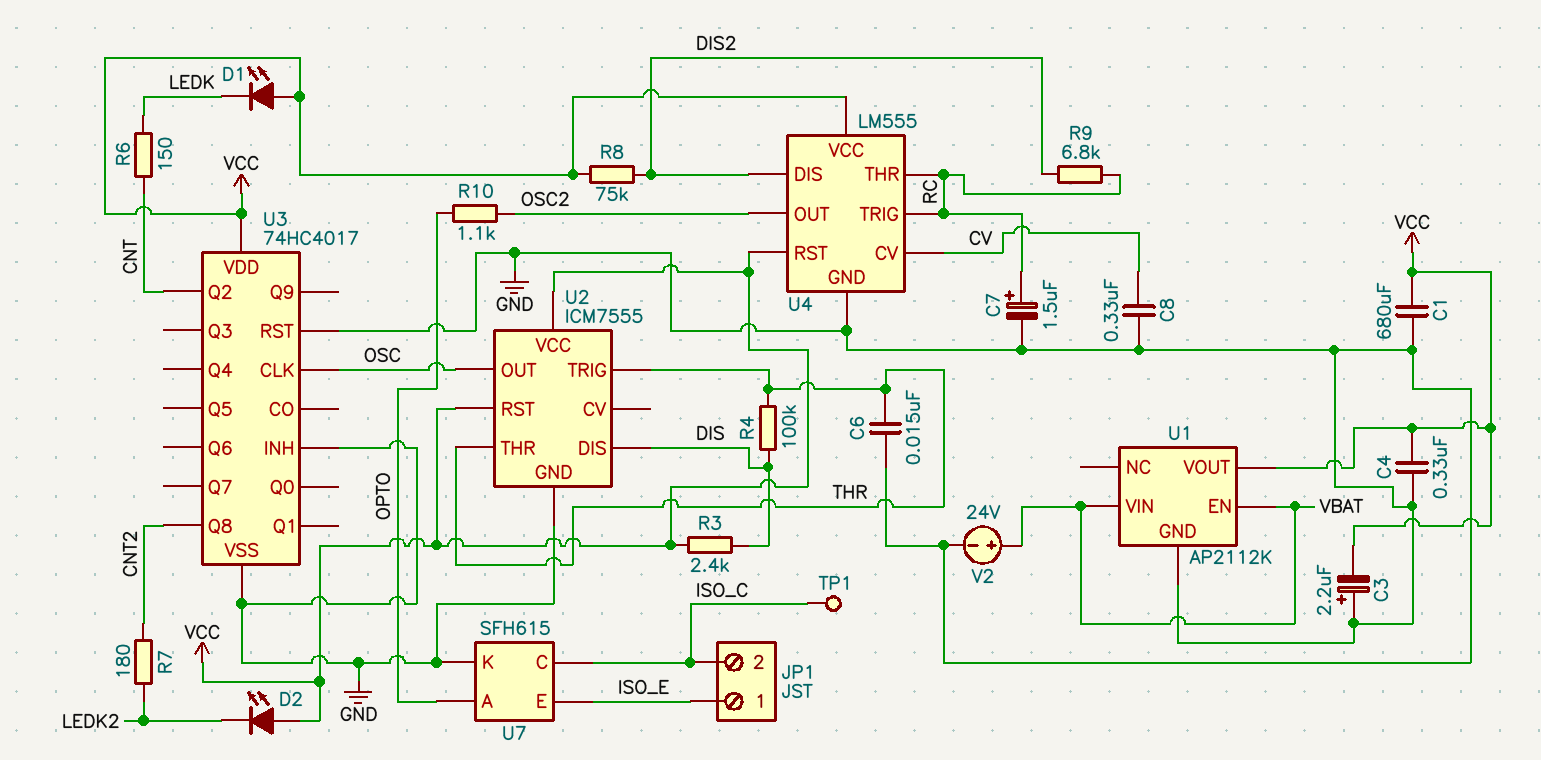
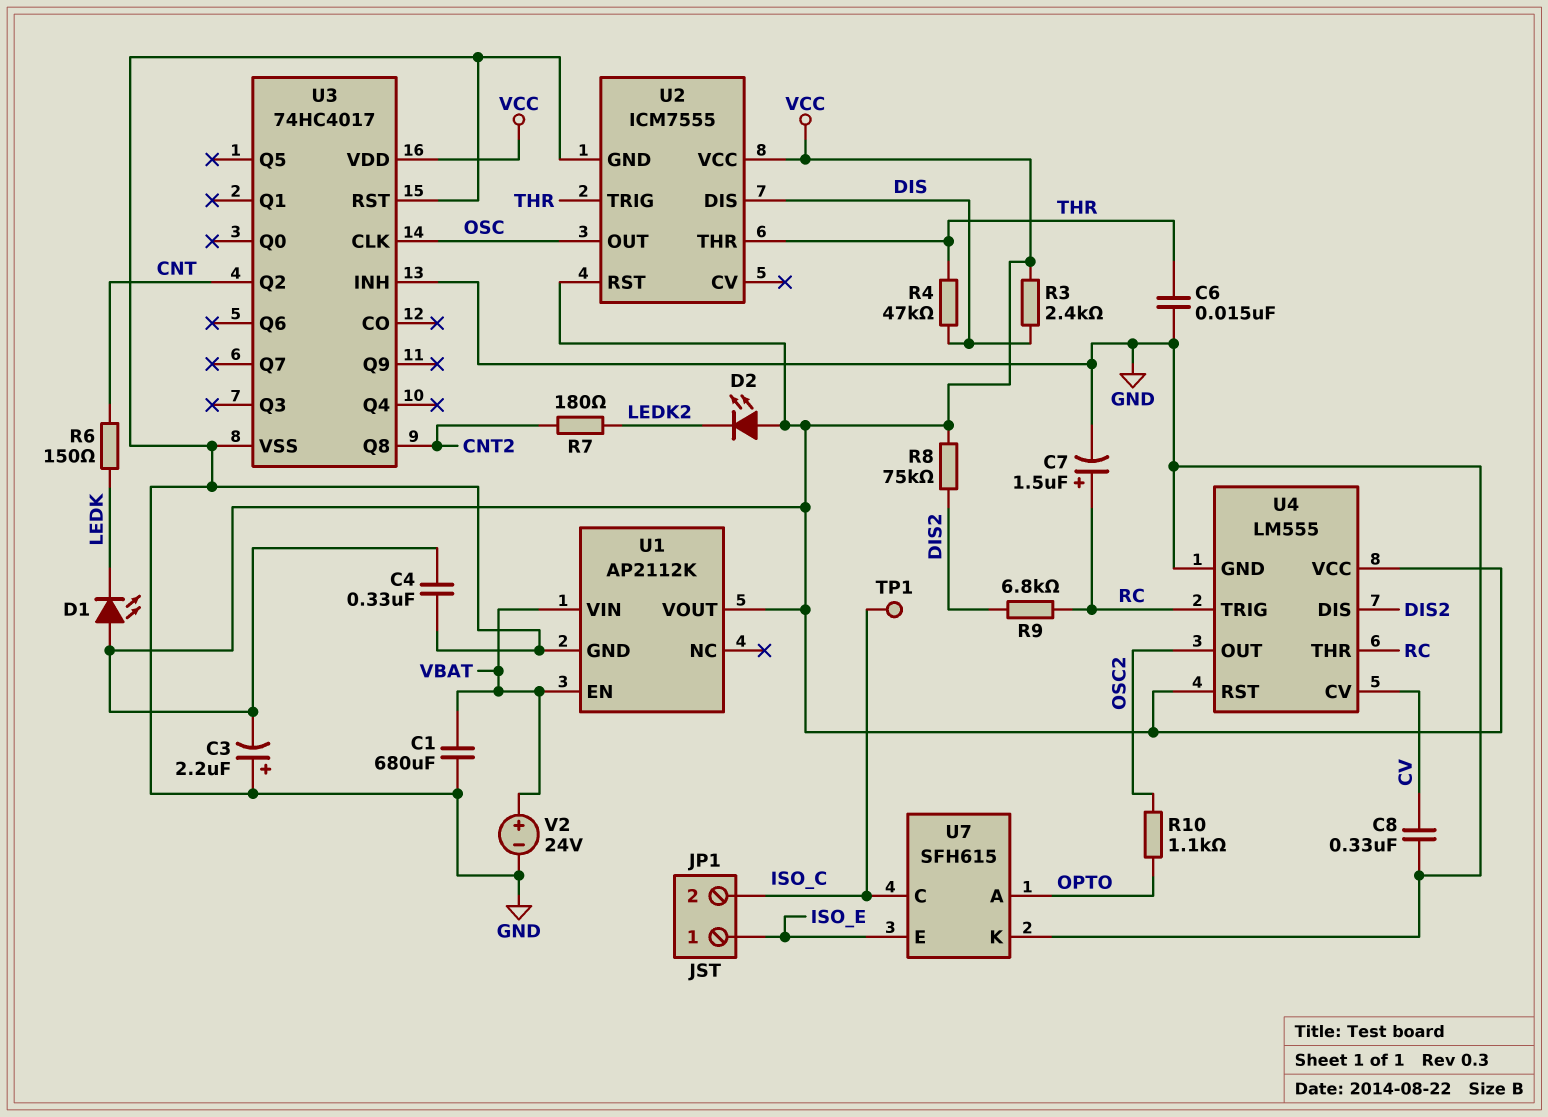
C1: 680uF (GND, VCC) -> 680uF (GND, VBAT)
R4: 100k (DIS, THR) -> 47k (DIS, THR)

